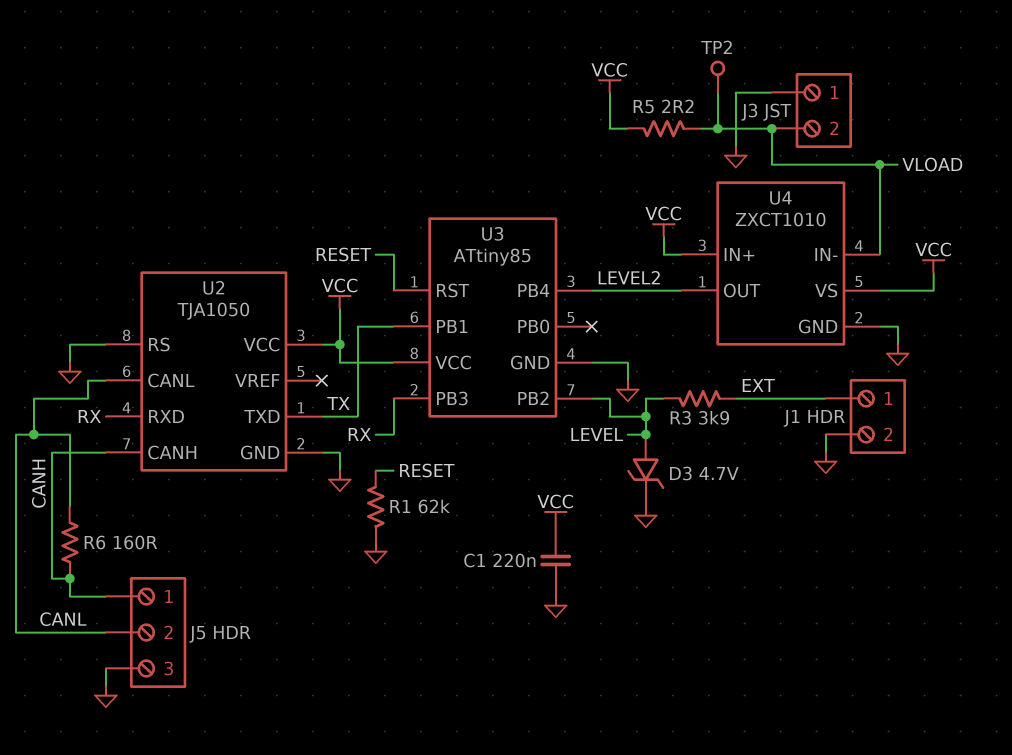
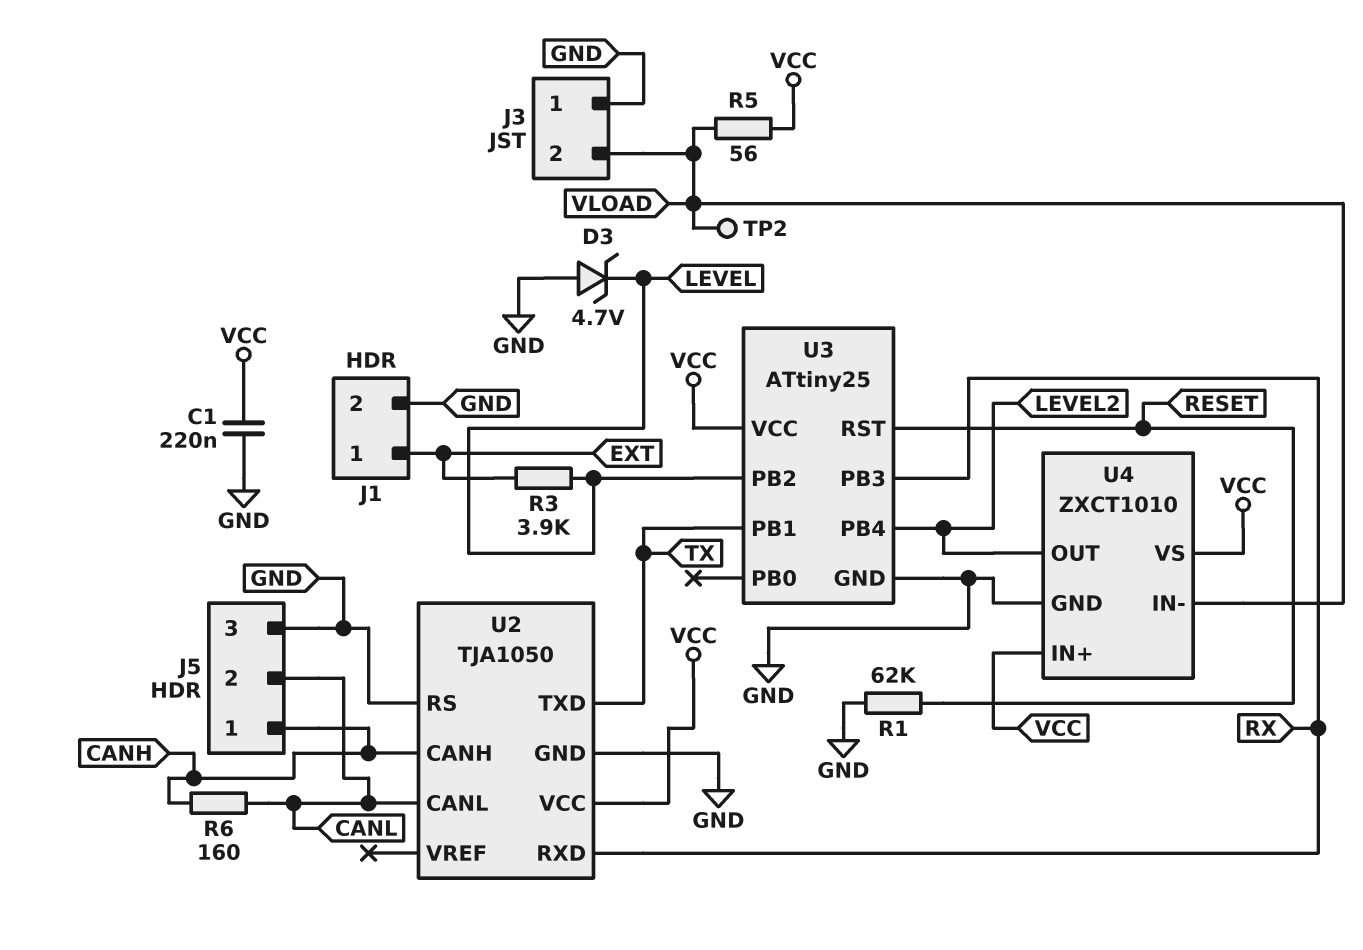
D3: zener 4.7V (A LEVEL, K GND) -> zener 4.7V (A GND, K LEVEL)
R5: 2.2 (VCC, VLOAD) -> 56 (VCC, VLOAD)
U3: ATtiny85 -> ATtiny25

